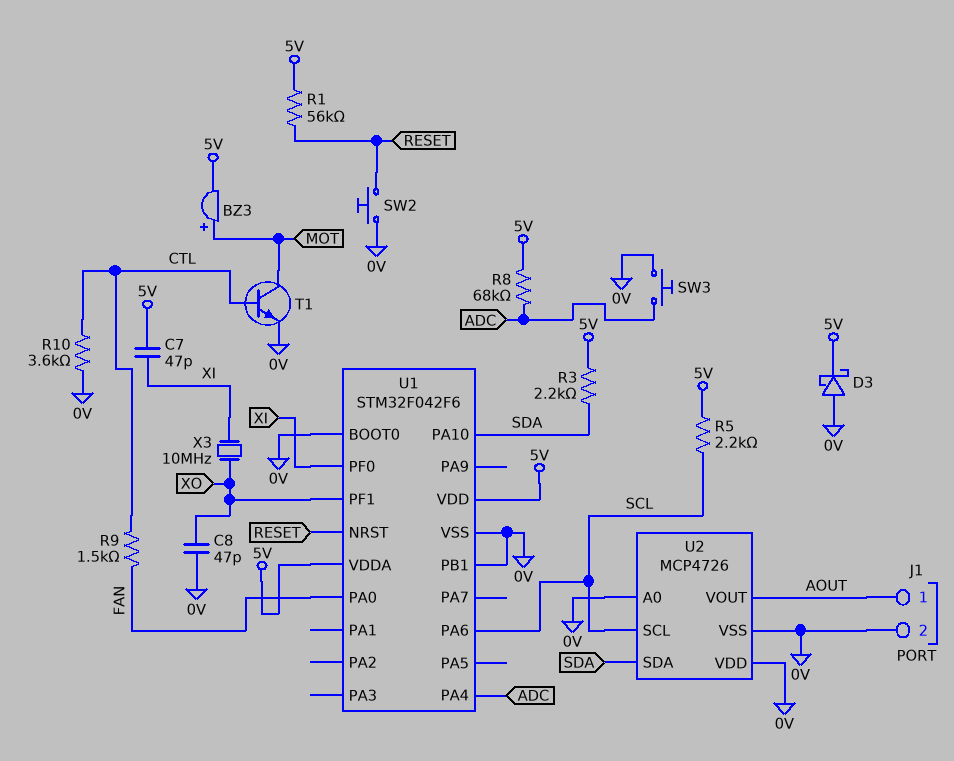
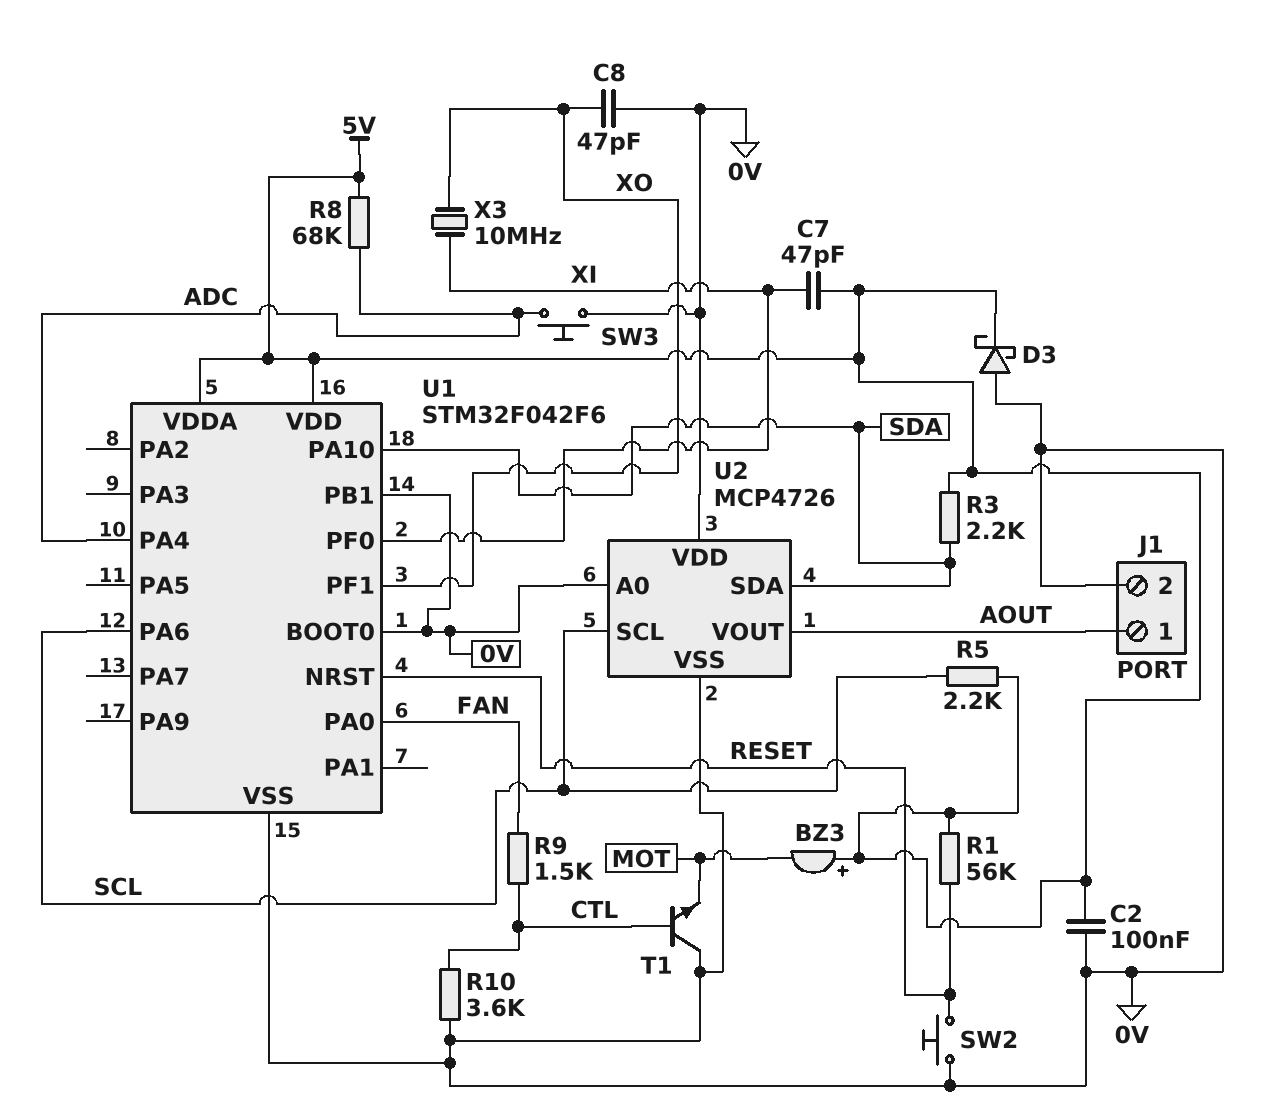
BZ3: buzzer (plus MOT, minus 5V) -> buzzer (plus 5V, minus MOT)
C2: none -> 100nF (0V, 5V)
T1: NPN (B CTL, C MOT, E 0V) -> NPN (B CTL, C 0V, E MOT)

